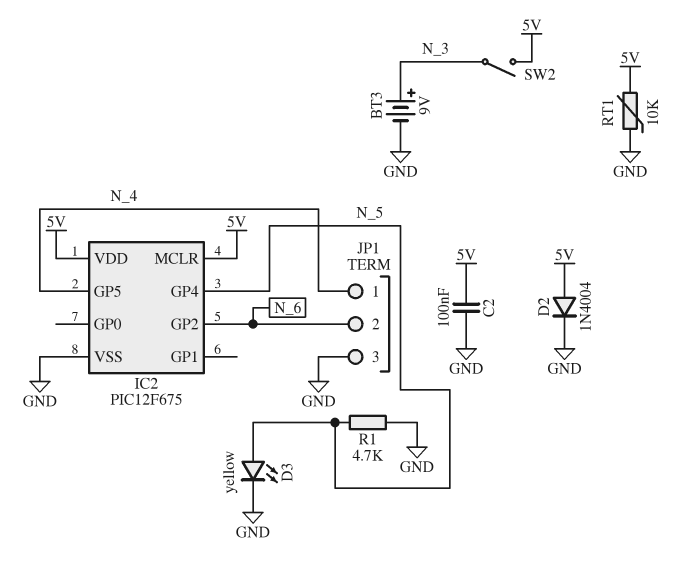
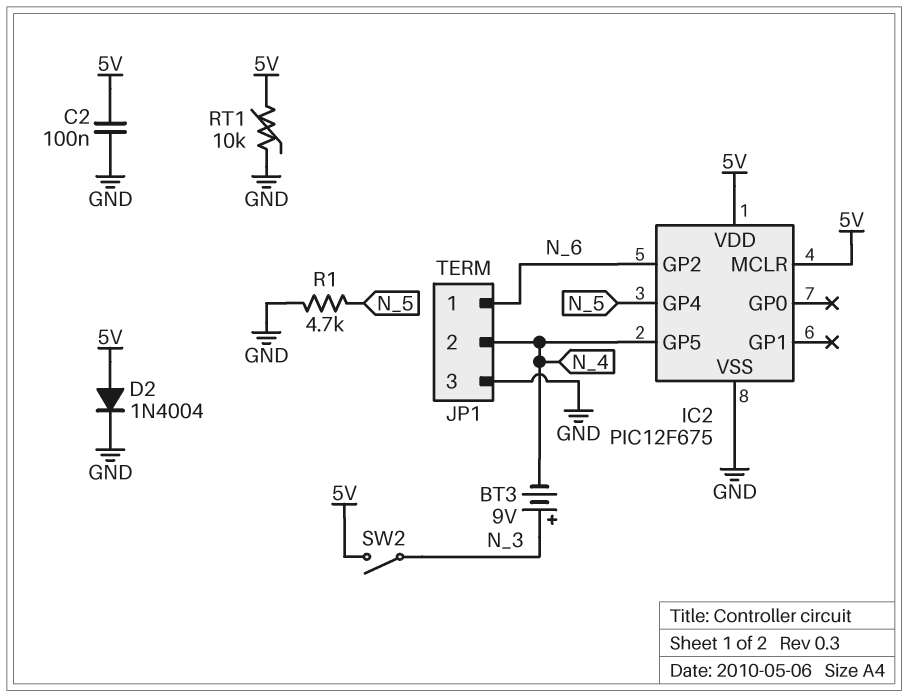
BT3: 9V (plus N_3, minus GND) -> 9V (plus N_3, minus N_4)
D3: LED yellow (A N_5, K GND) -> none
JP1 pin 1: N_4 -> N_6
JP1 pin 2: N_6 -> N_4

